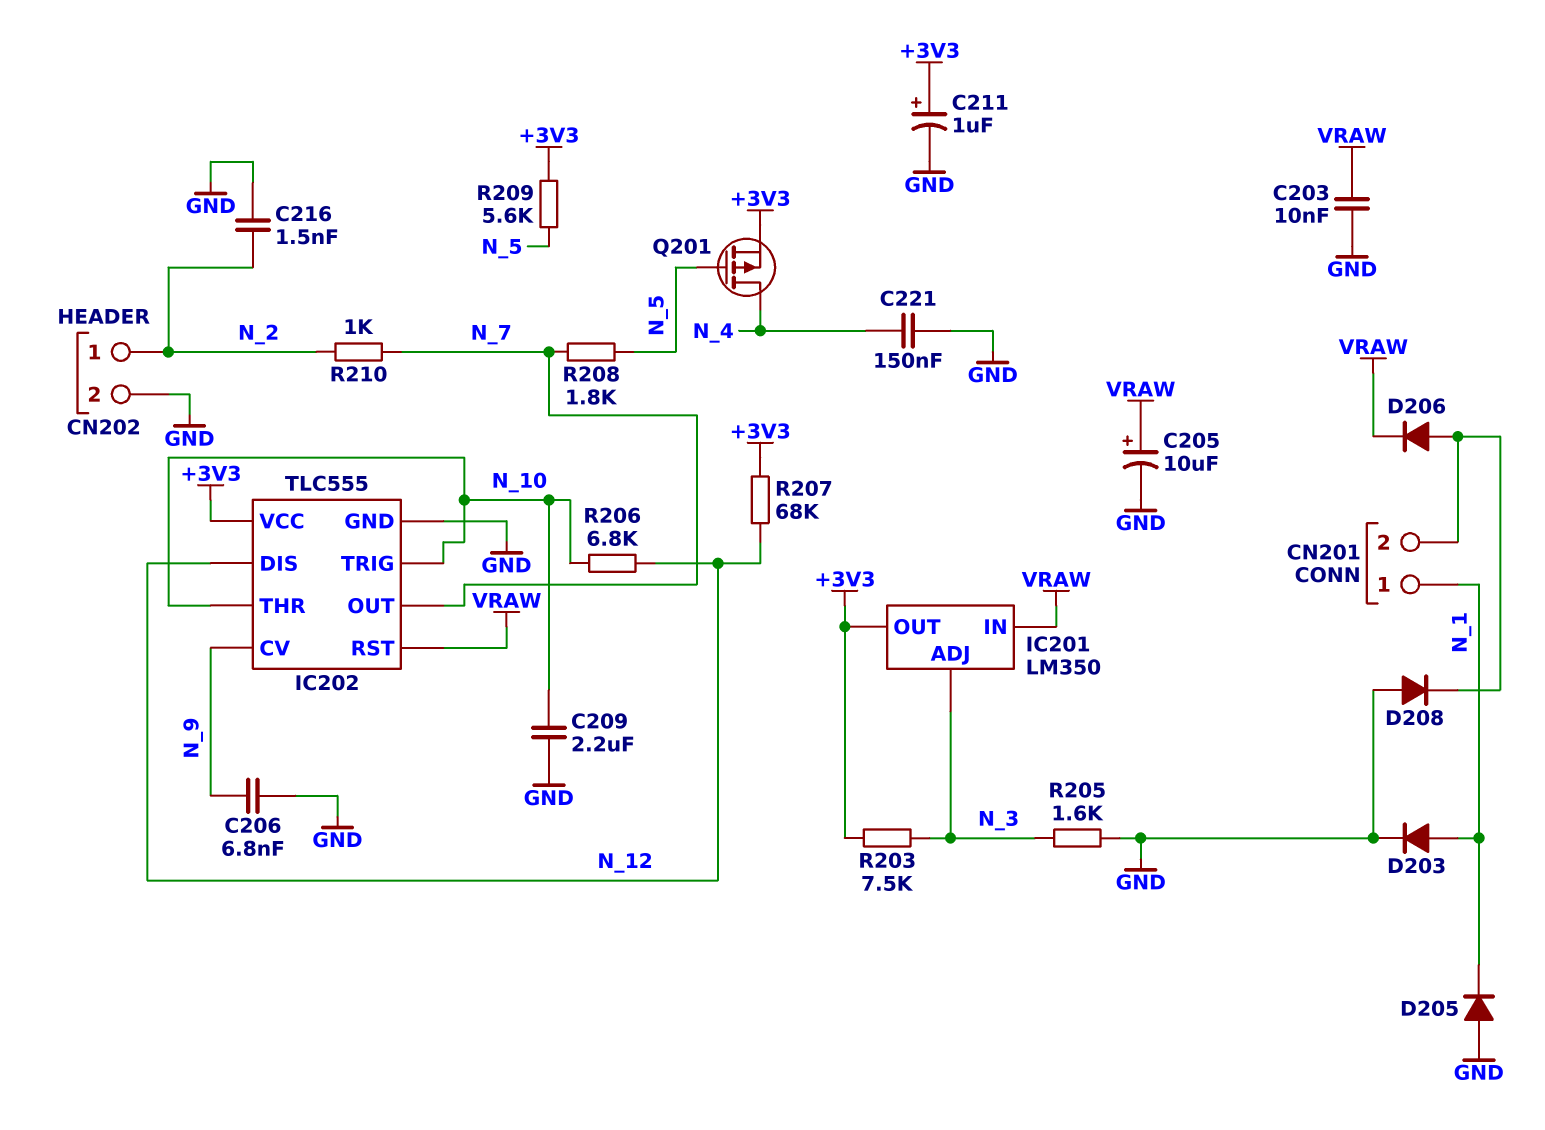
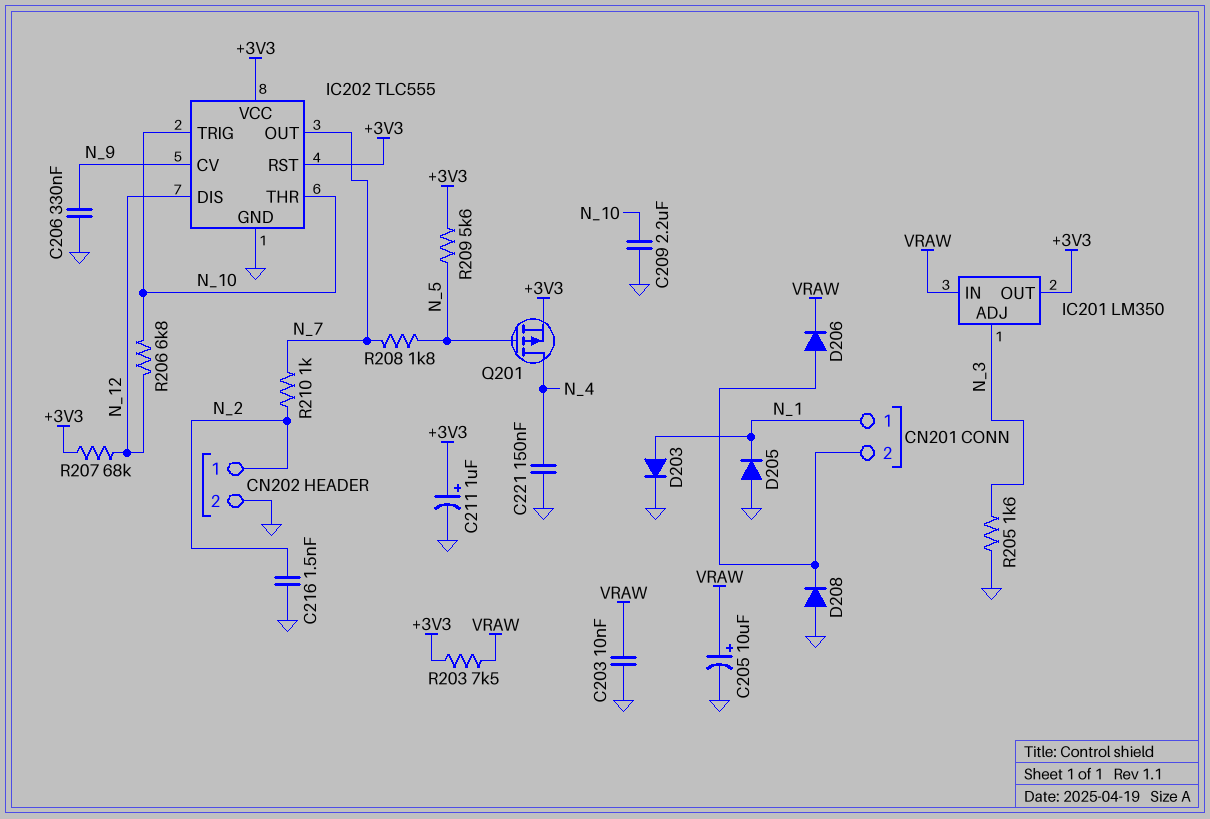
C206: 6.8nF (GND, N_9) -> 330nF (GND, N_9)
IC202 pin RST: VRAW -> +3V3
R203: 7.5k (+3V3, N_3) -> 7.5k (+3V3, VRAW)

